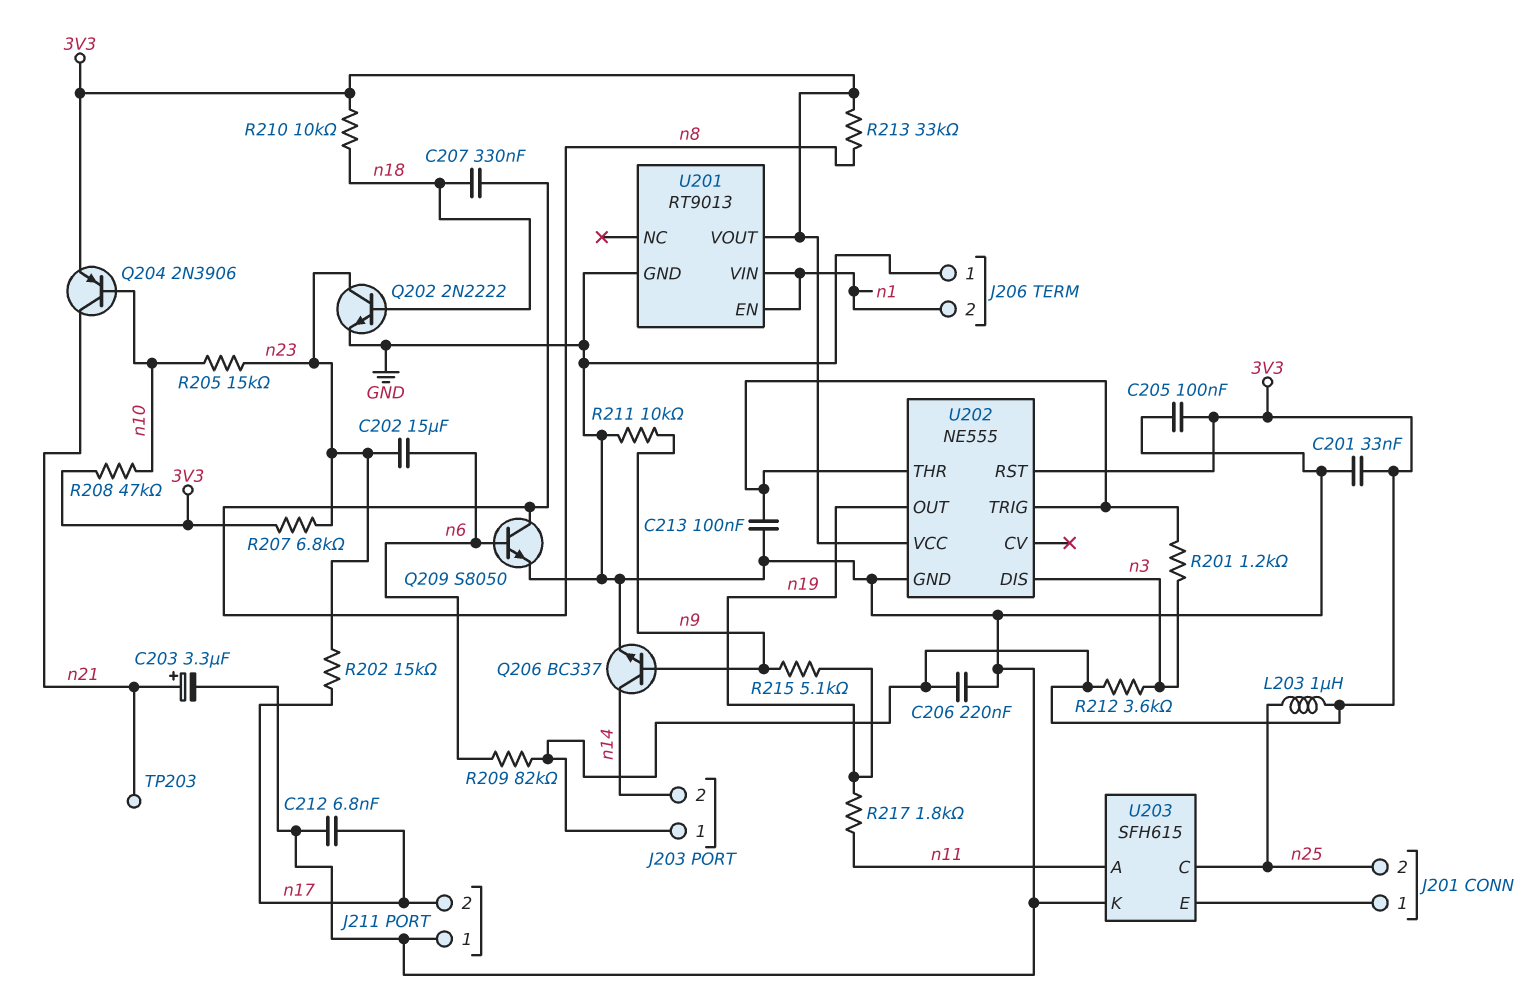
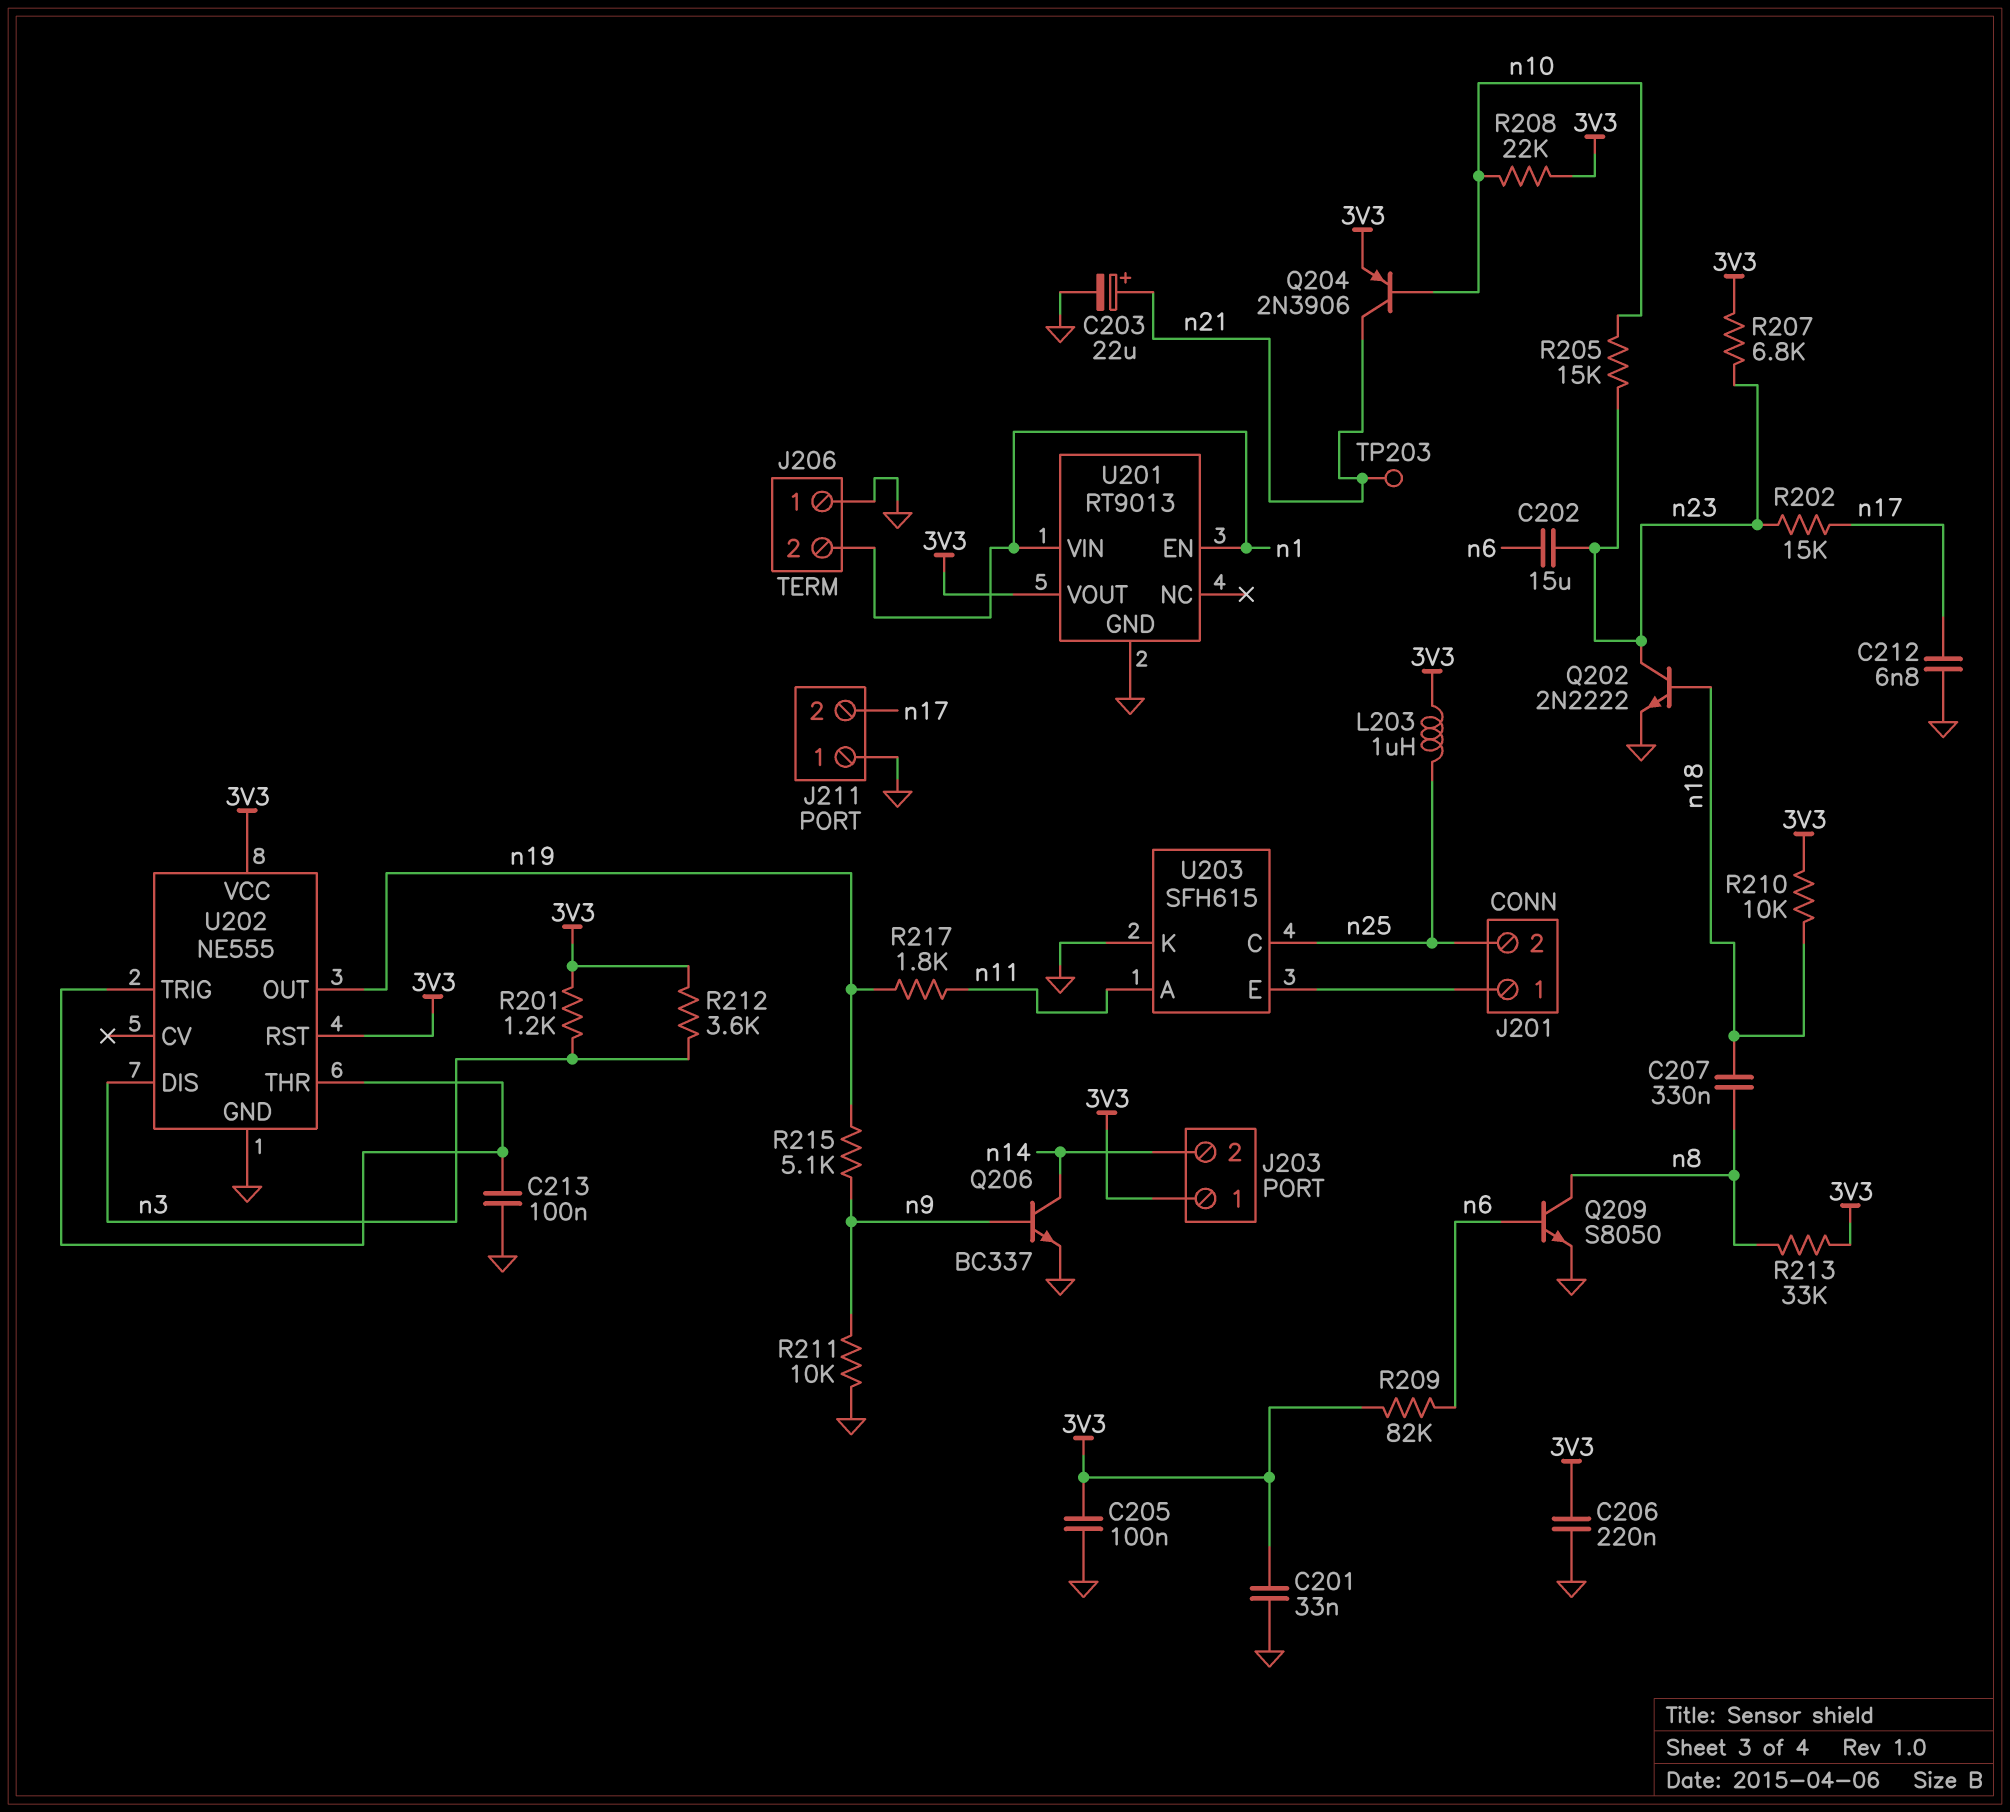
C203: 3.3uF (plus n21, minus GND) -> 22uF (plus n21, minus GND)
R201: 1.2k (U202/THR, n3) -> 1.2k (3V3, n3)
R208: 47k (3V3, n10) -> 22k (3V3, n10)

